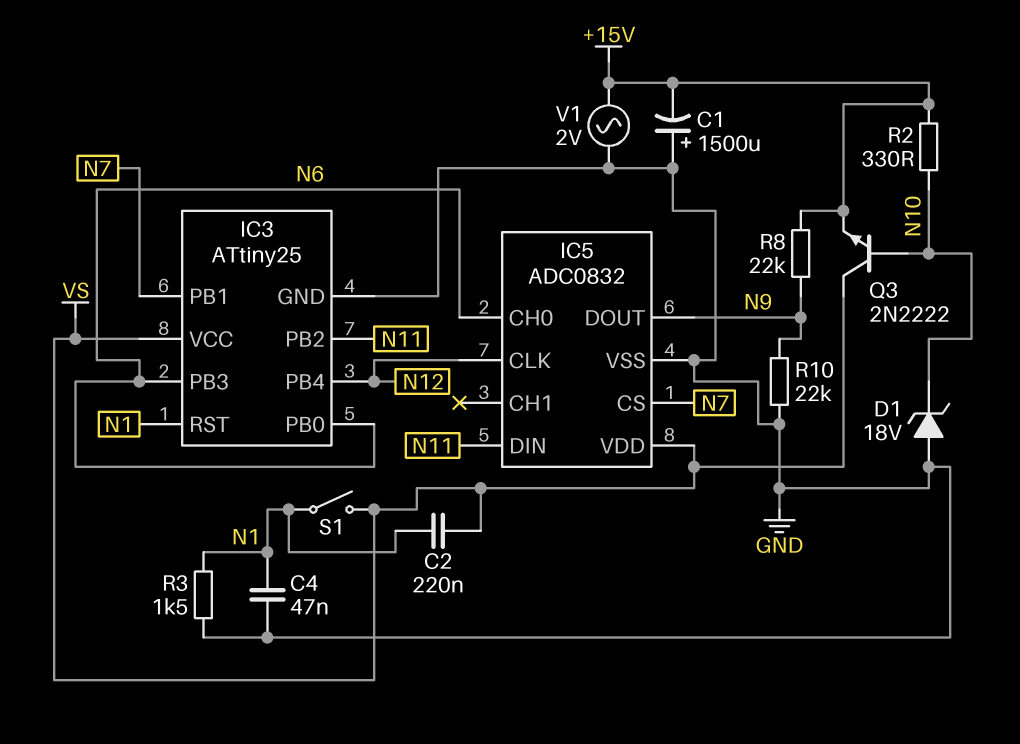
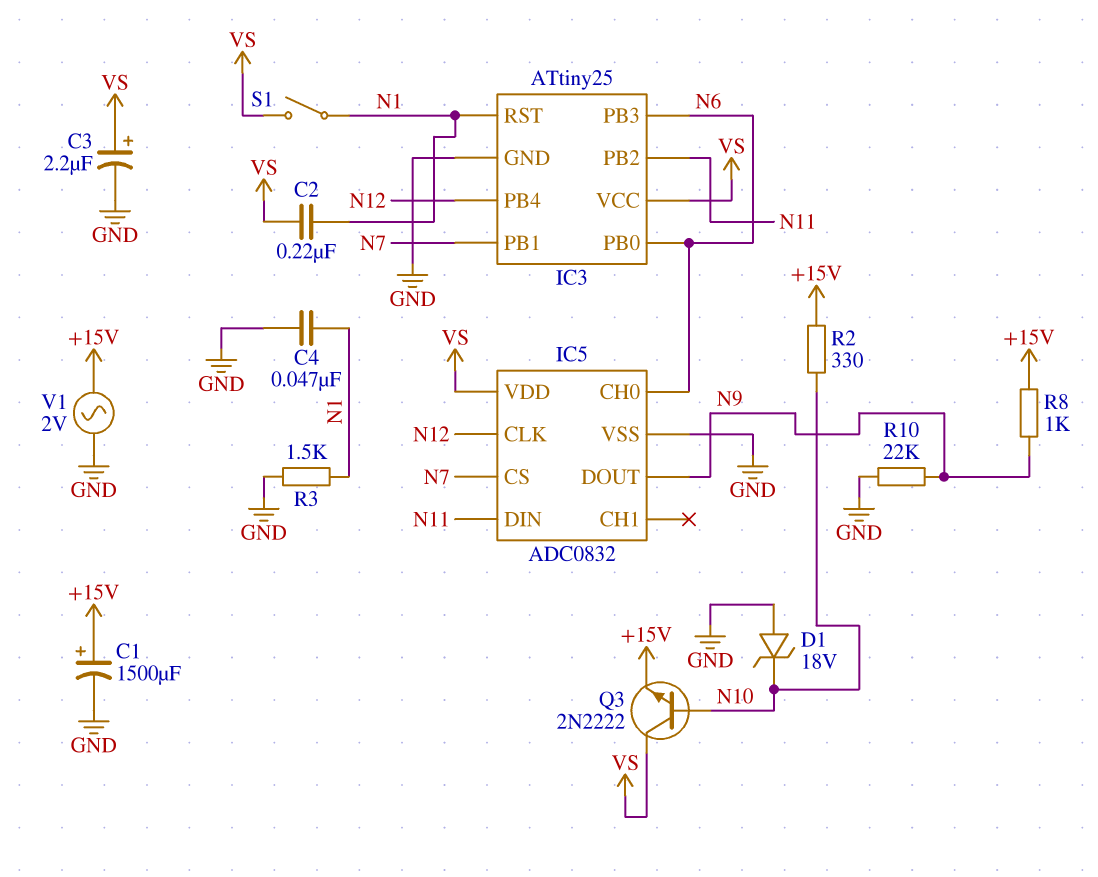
C1: 1500uF (plus GND, minus +15V) -> 1500uF (plus +15V, minus GND)
C3: none -> 2.2uF (plus VS, minus GND)
R8: 22k (+15V, N9) -> 1k (+15V, N9)

